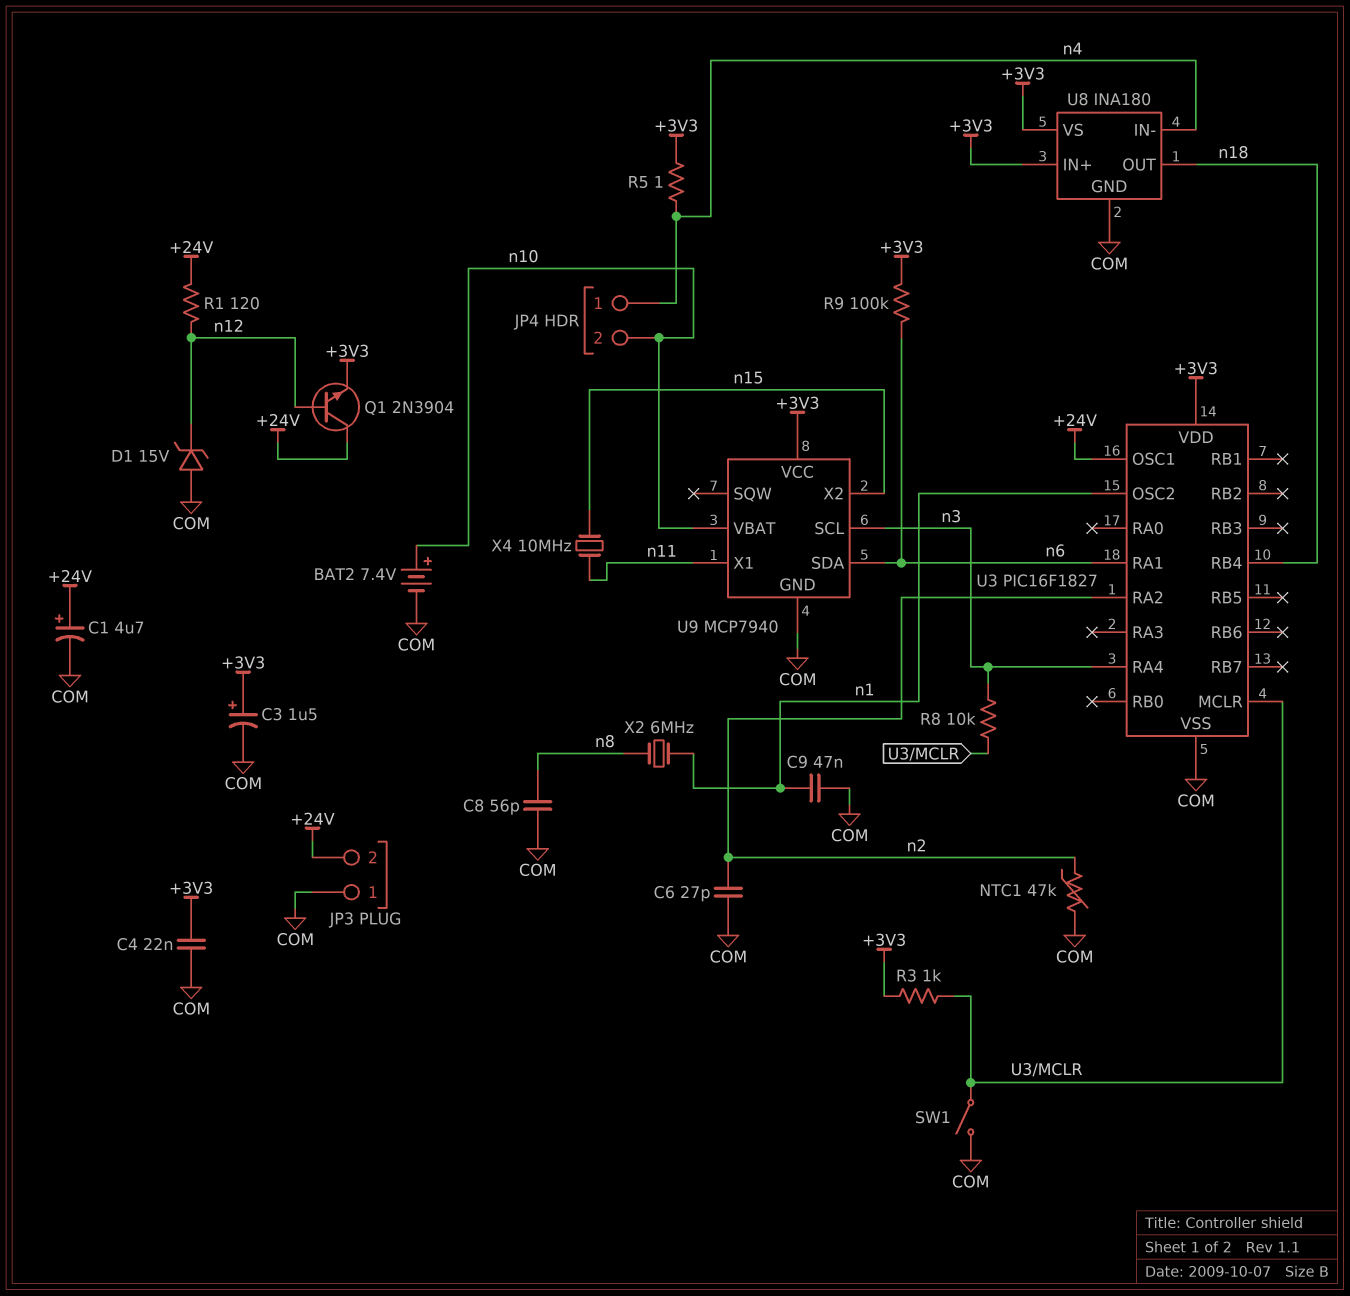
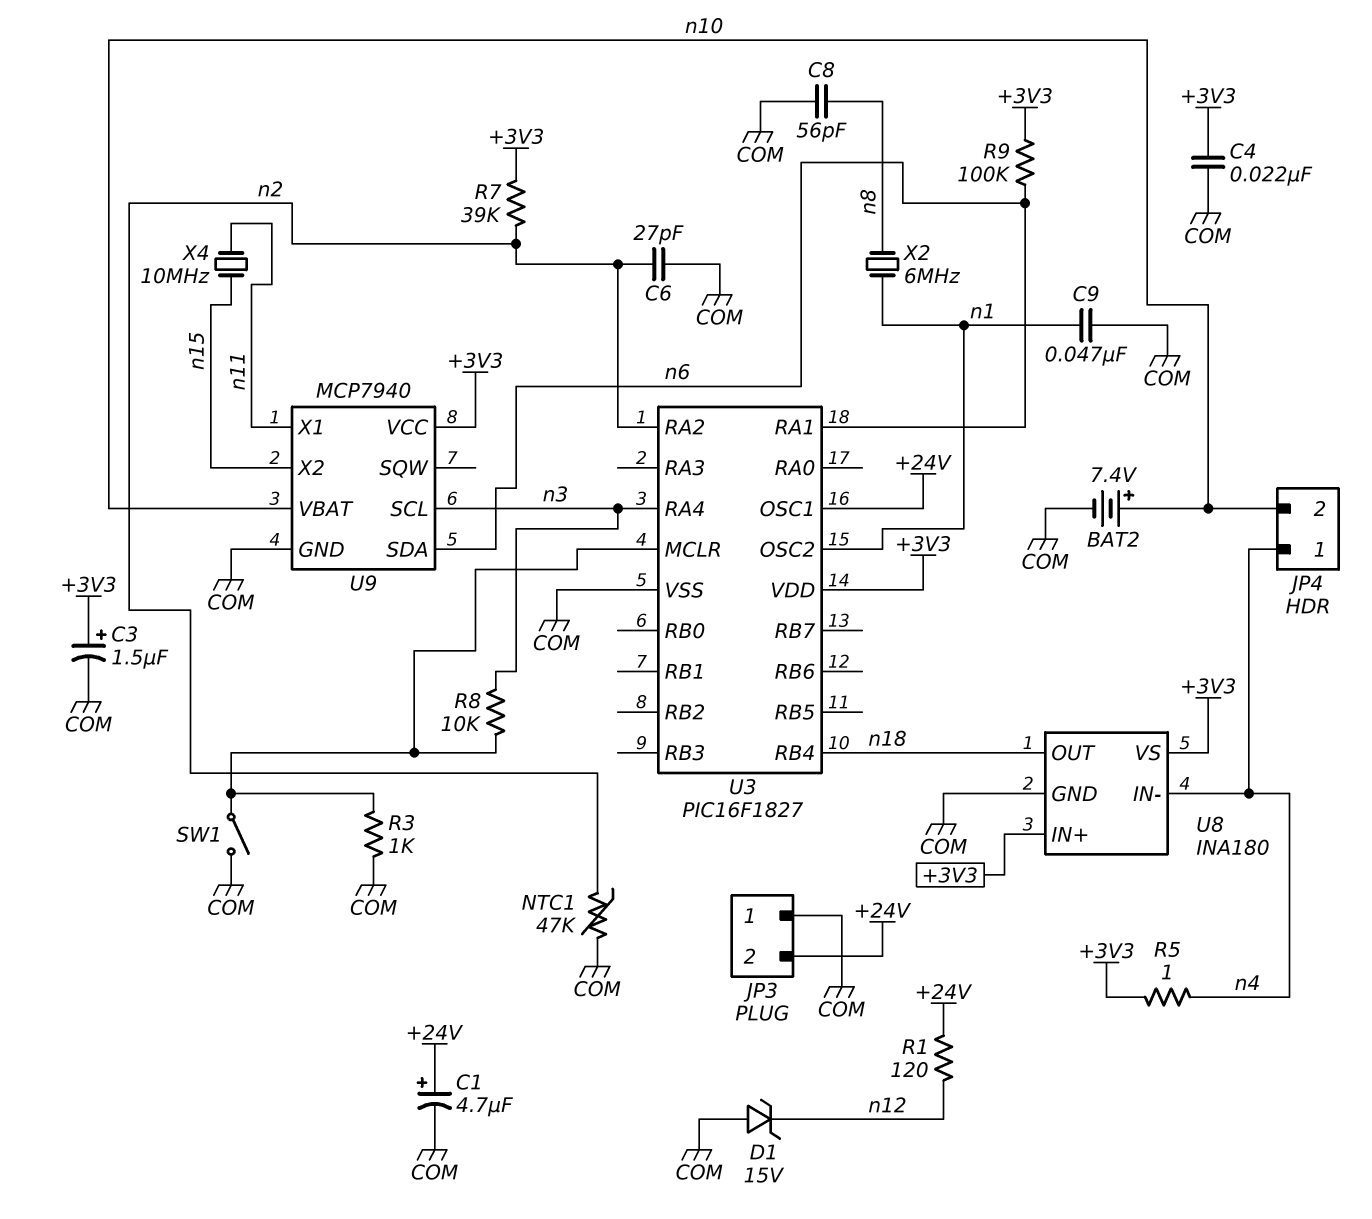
Q1: NPN 2N3904 (B n12, C +24V, E +3V3) -> none
R3: 1k (+3V3, U3/MCLR) -> 1k (COM, U3/MCLR)
R7: none -> 39k (+3V3, n2)

